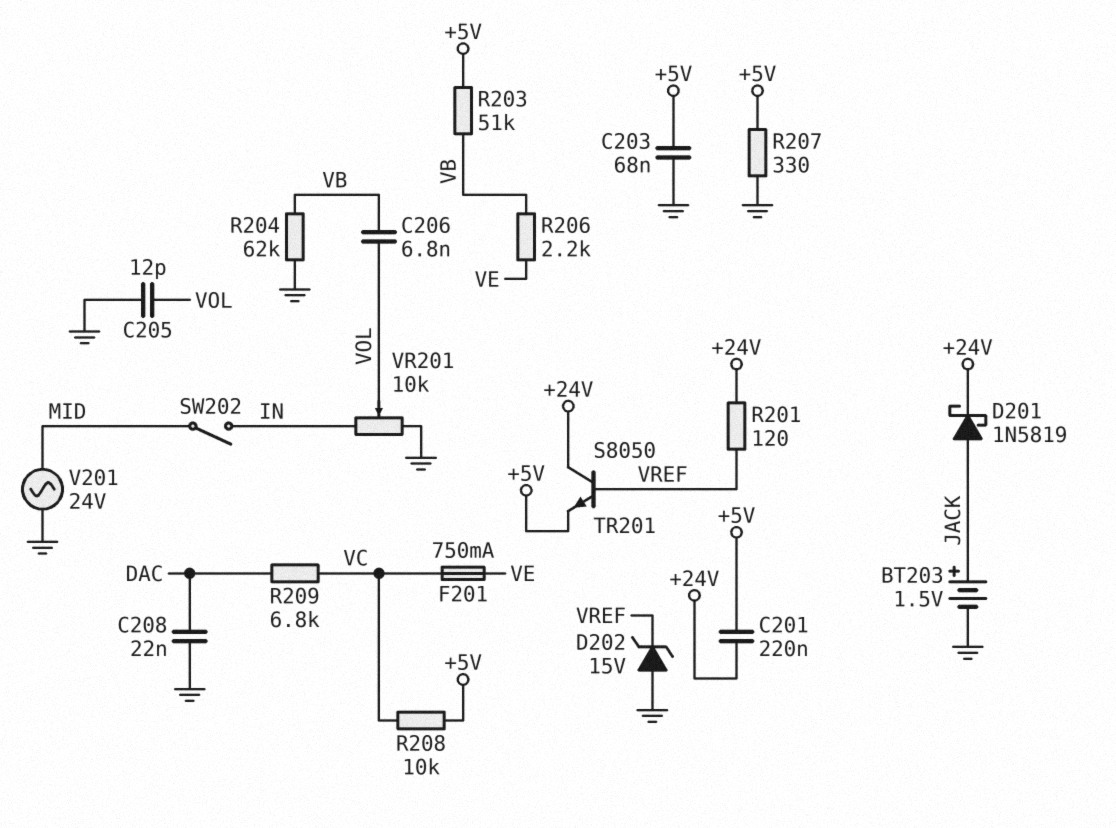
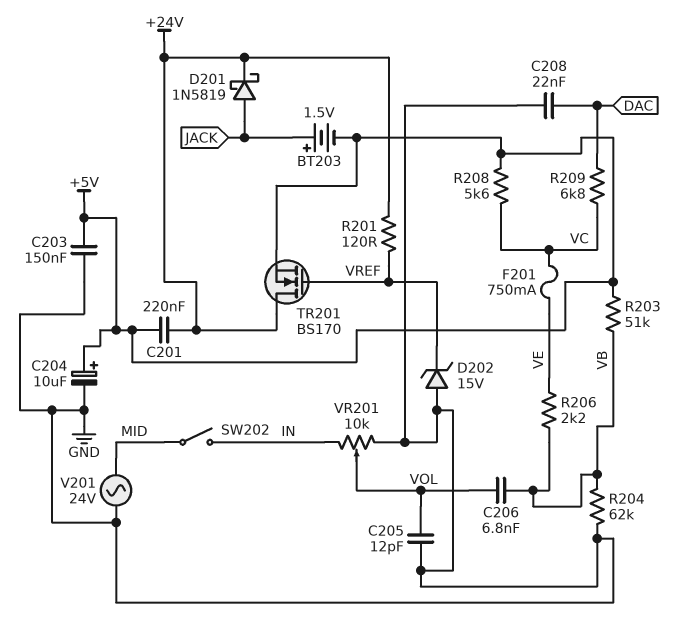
BT203: 1.5V (plus JACK, minus GND) -> 1.5V (plus JACK, minus +5V)
C203: 68nF (+5V, GND) -> 150nF (+5V, GND)
C204: none -> 10uF (plus +5V, minus GND)
R207: 330 (+5V, GND) -> none
R208: 10k (+5V, VC) -> 5.6k (+5V, VC)
TR201: NPN S8050 (B VREF, C +24V, E +5V) -> NMOS BS170 (G VREF, D +24V, S +5V)

